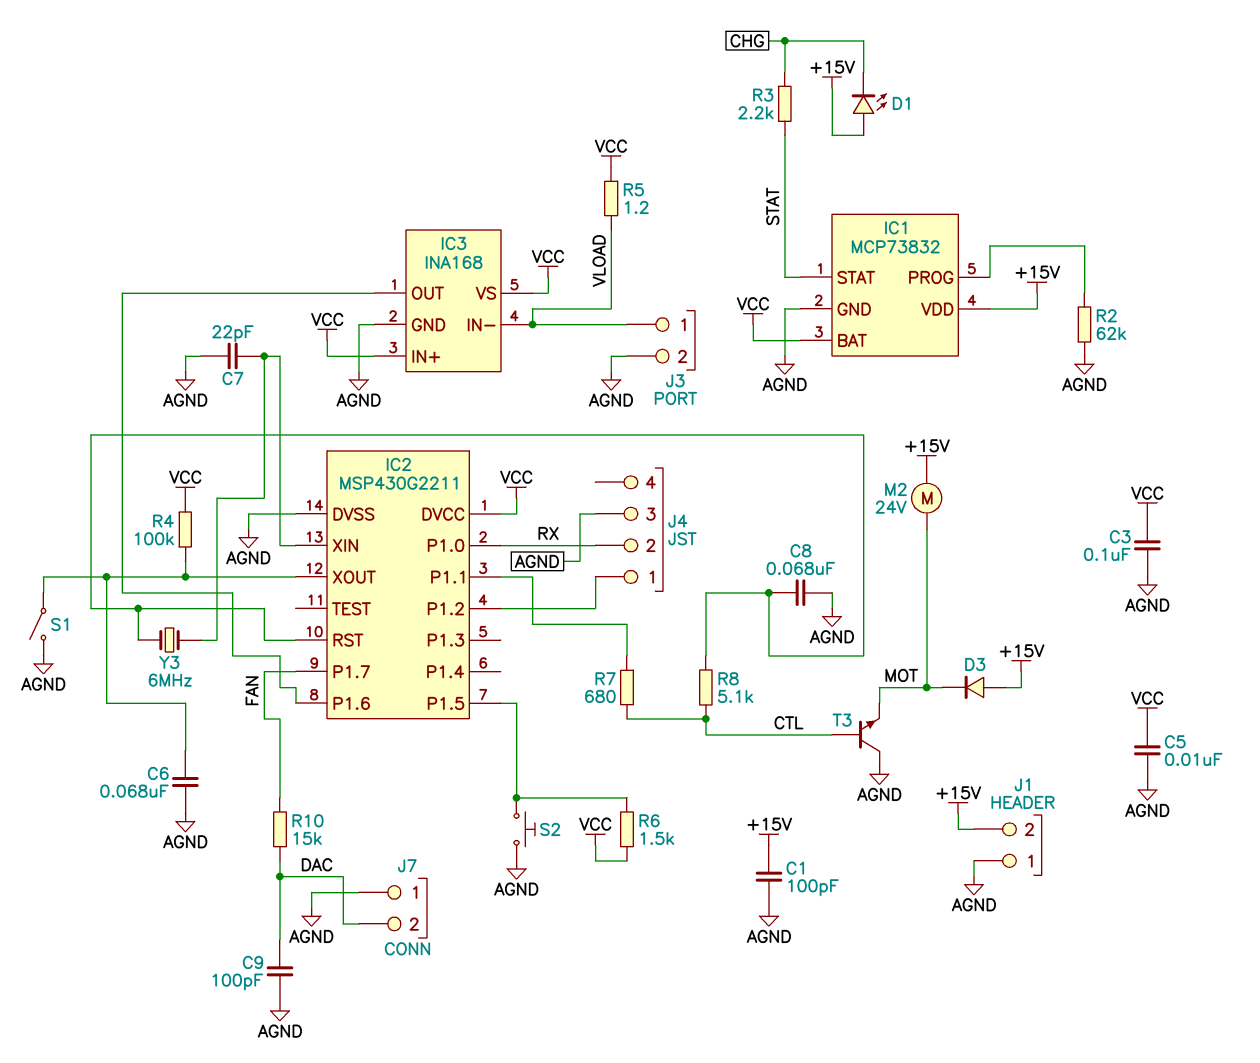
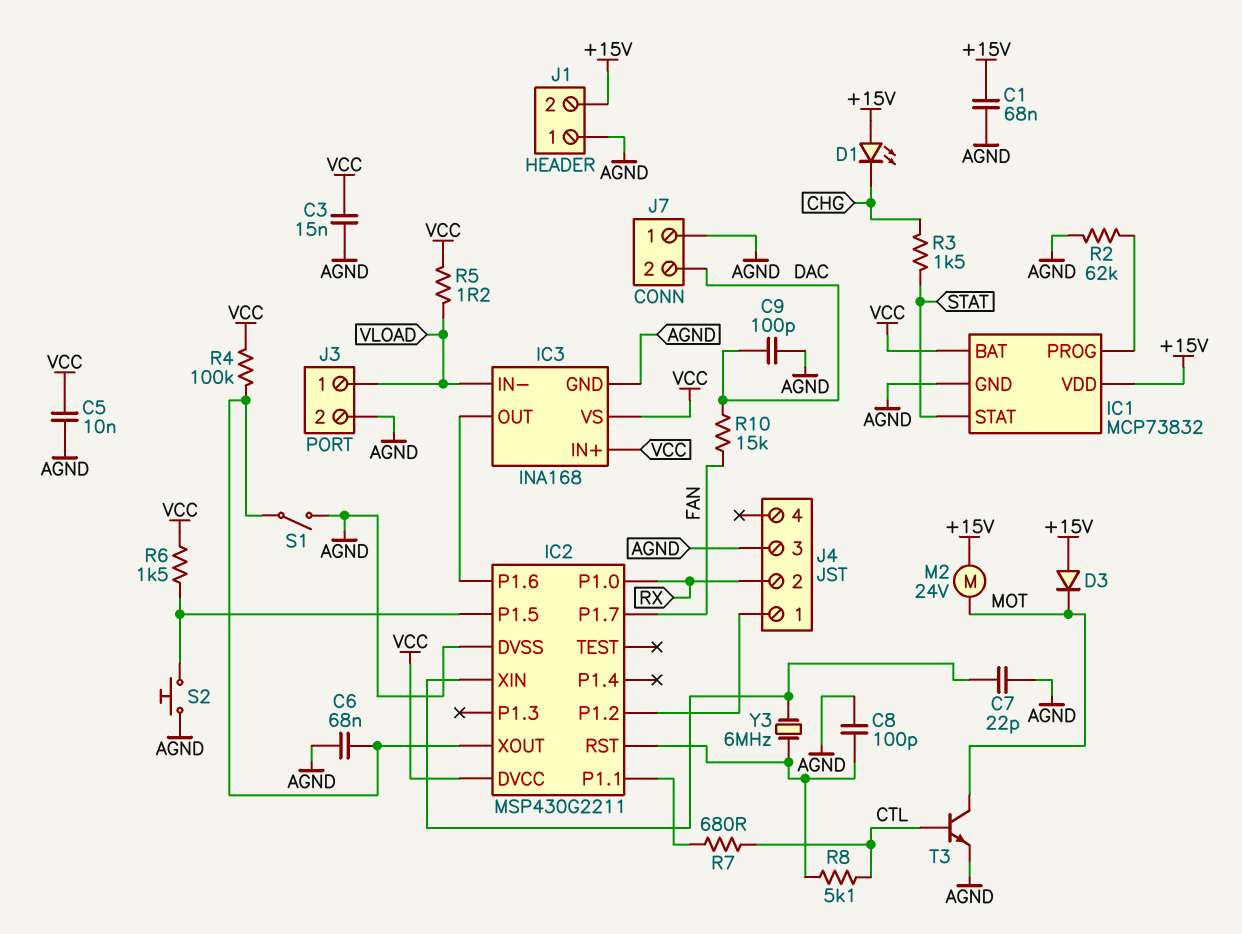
C1: 100pF (+15V, AGND) -> 68nF (+15V, AGND)
C3: 100nF (AGND, VCC) -> 15nF (AGND, VCC)
C8: 68nF (AGND, IC2/RST) -> 100pF (AGND, IC2/RST)
R3: 2.2k (CHG, STAT) -> 1.5k (CHG, STAT)
T3: NPN (B CTL, C AGND, E MOT) -> NPN (B CTL, C MOT, E AGND)

